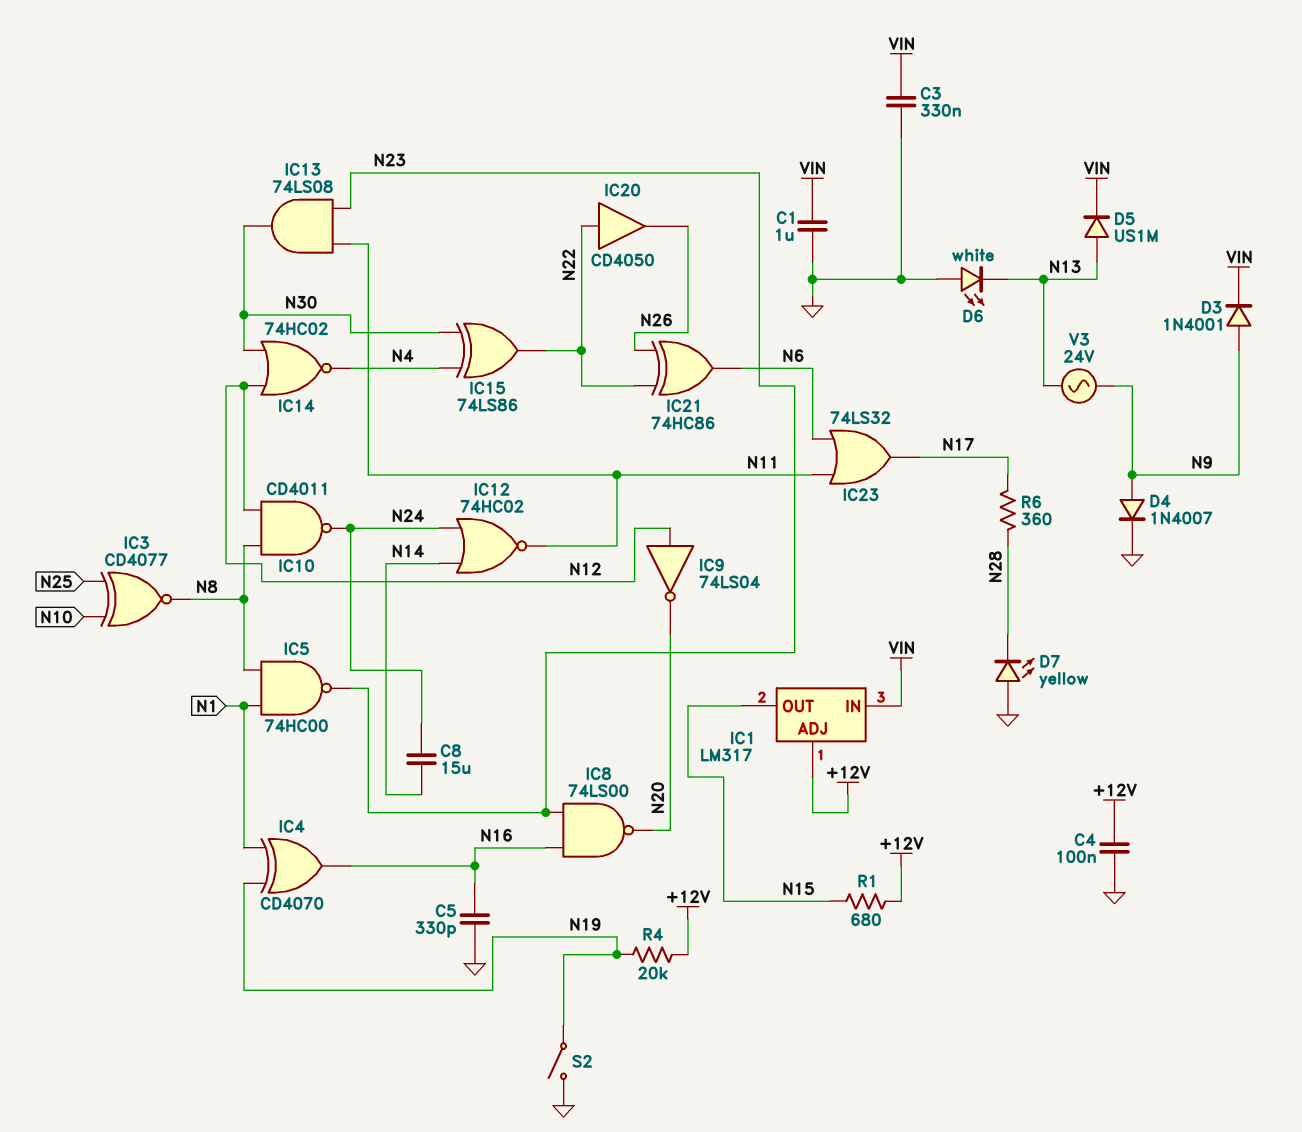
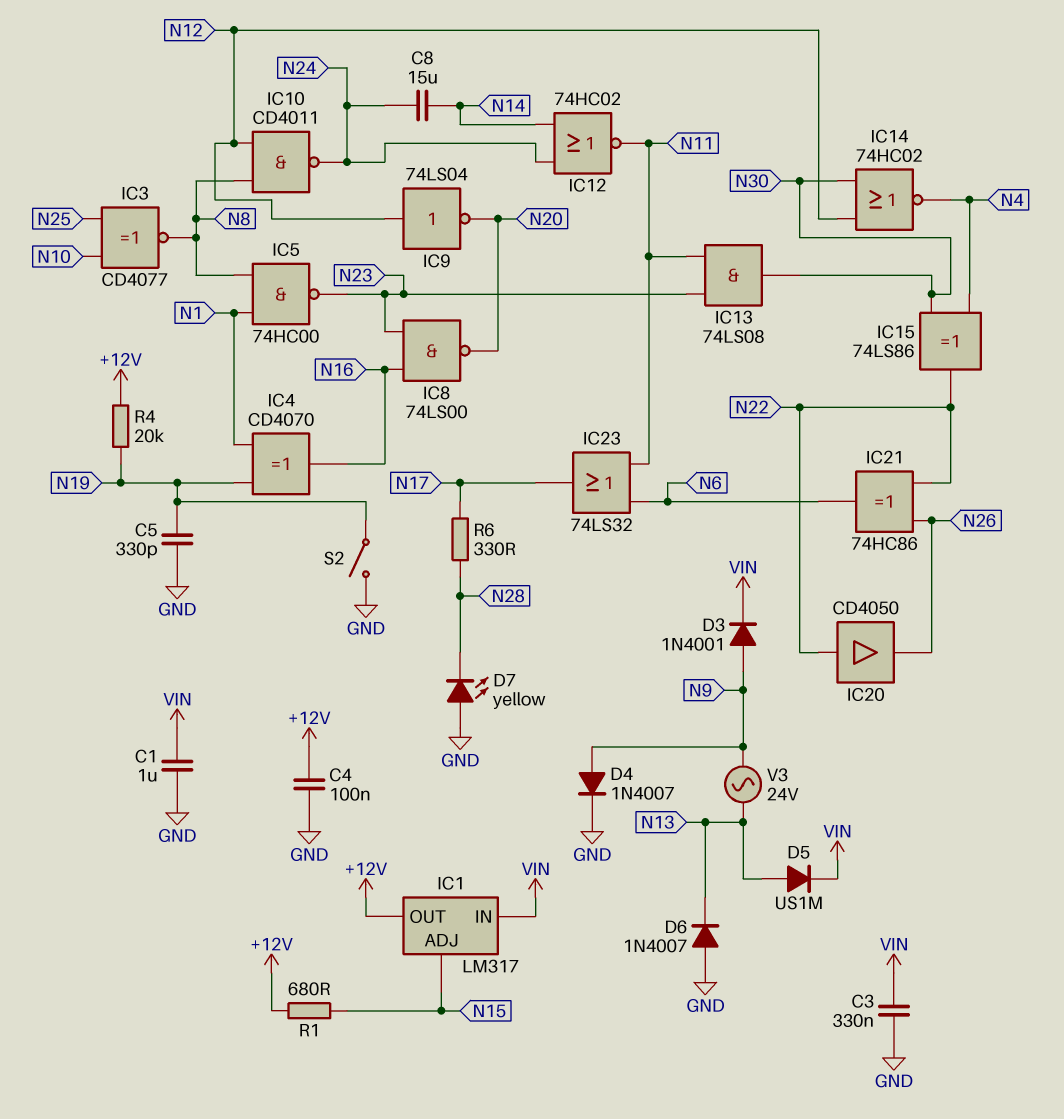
C5: 330pF (GND, N16) -> 330pF (GND, N19)
D6: LED white (A GND, K N13) -> diode 1N4007 (A GND, K N13)
IC1 pin ADJ: +12V -> N15
IC1 pin OUT: N15 -> +12V
R6: 360 (N17, N28) -> 330 (N17, N28)

